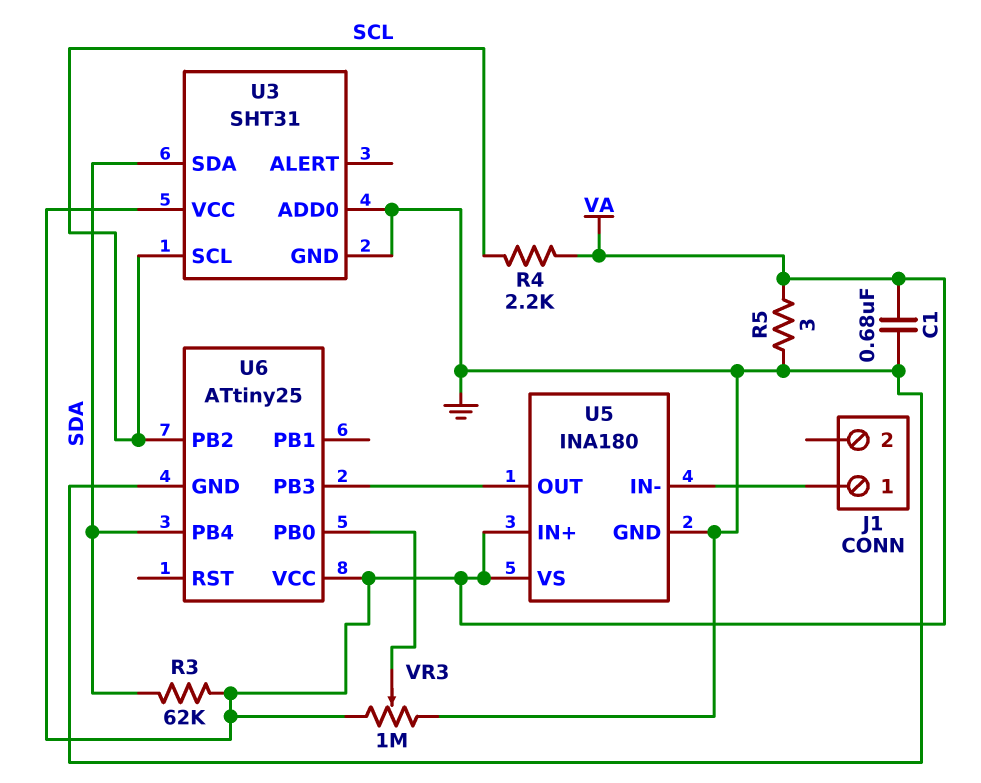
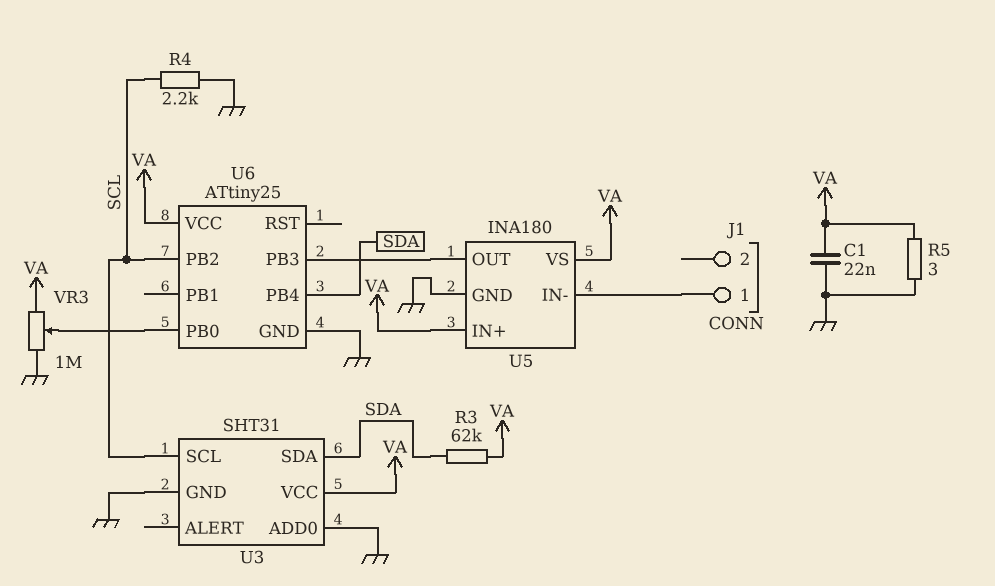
C1: 680nF (GND, VA) -> 22nF (GND, VA)
R4: 2.2k (SCL, VA) -> 2.2k (GND, SCL)

